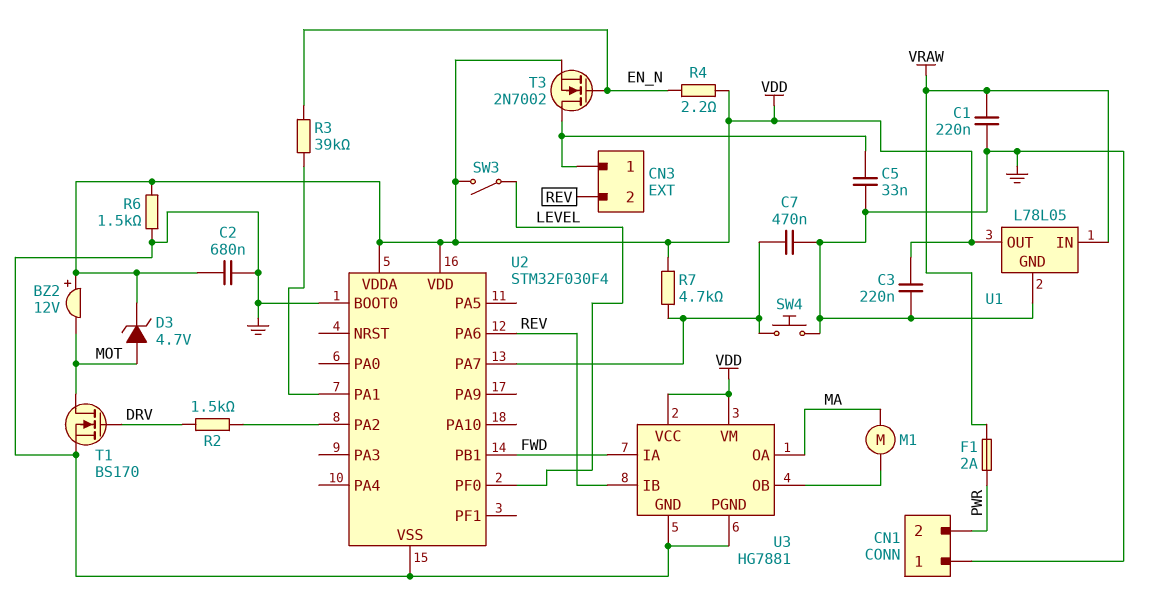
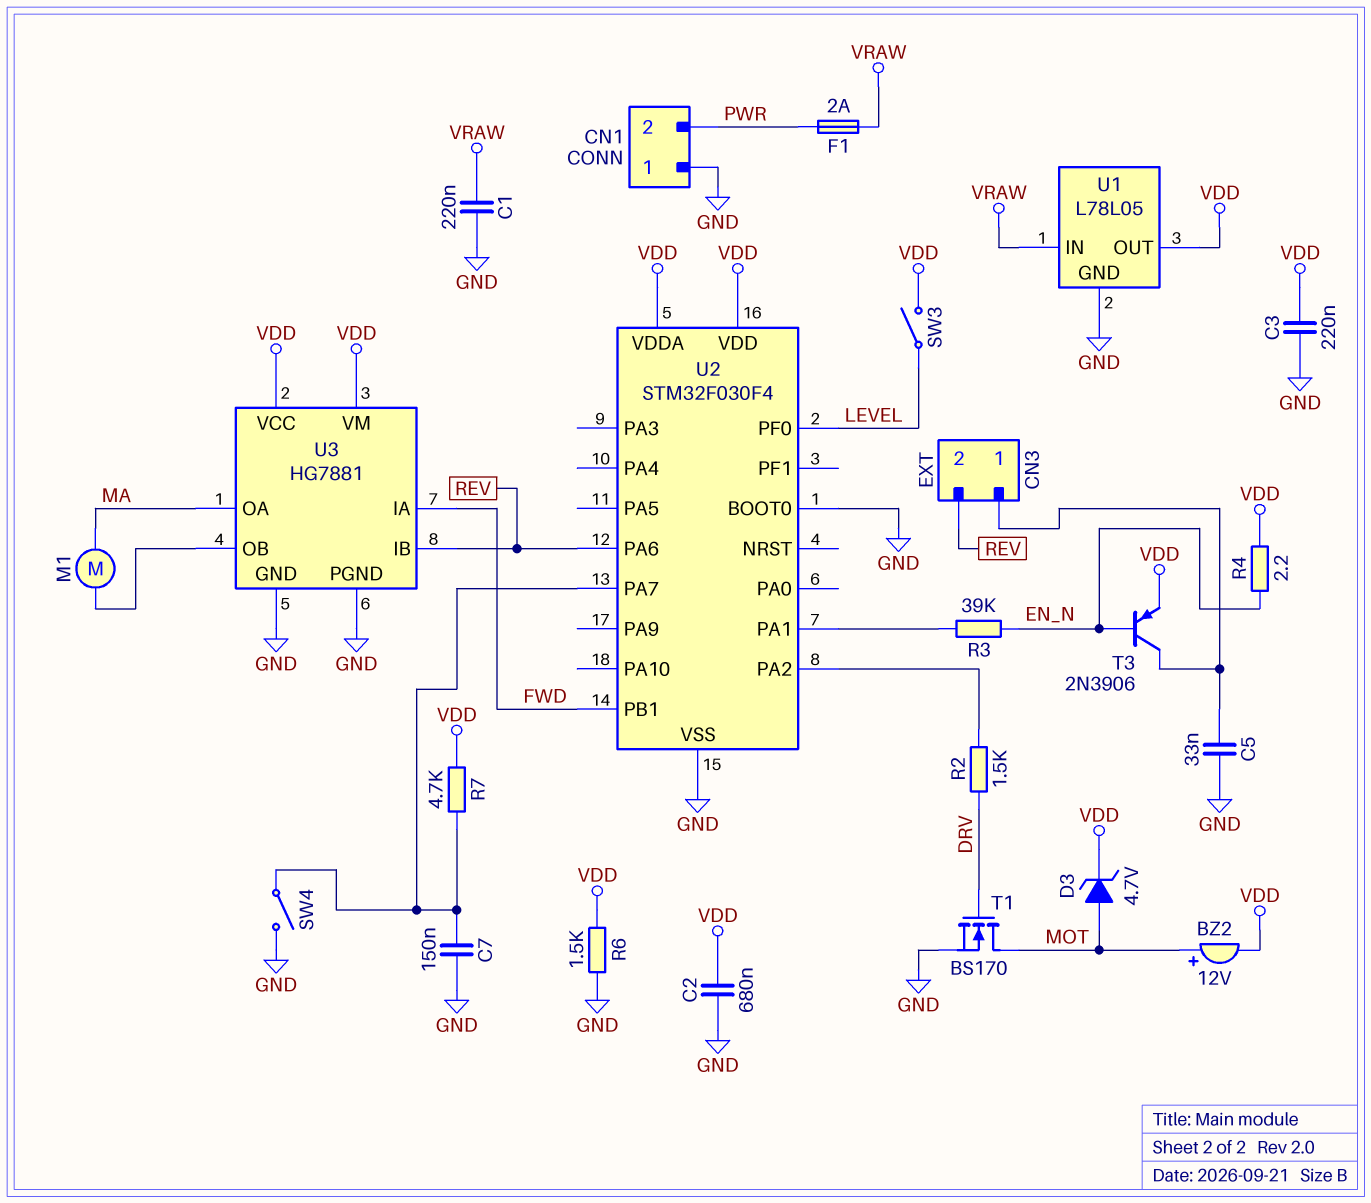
BZ2: buzzer 12V (plus VDD, minus MOT) -> buzzer 12V (plus MOT, minus VDD)
C7: 470nF (GND, U2/PA7) -> 150nF (GND, U2/PA7)
SW4: button (GND, U2/PA7) -> switch (GND, U2/PA7)
T3: NMOS 2N7002 (G EN_N, D CN3/1, S VDD) -> PNP 2N3906 (B EN_N, C CN3/1, E VDD)

